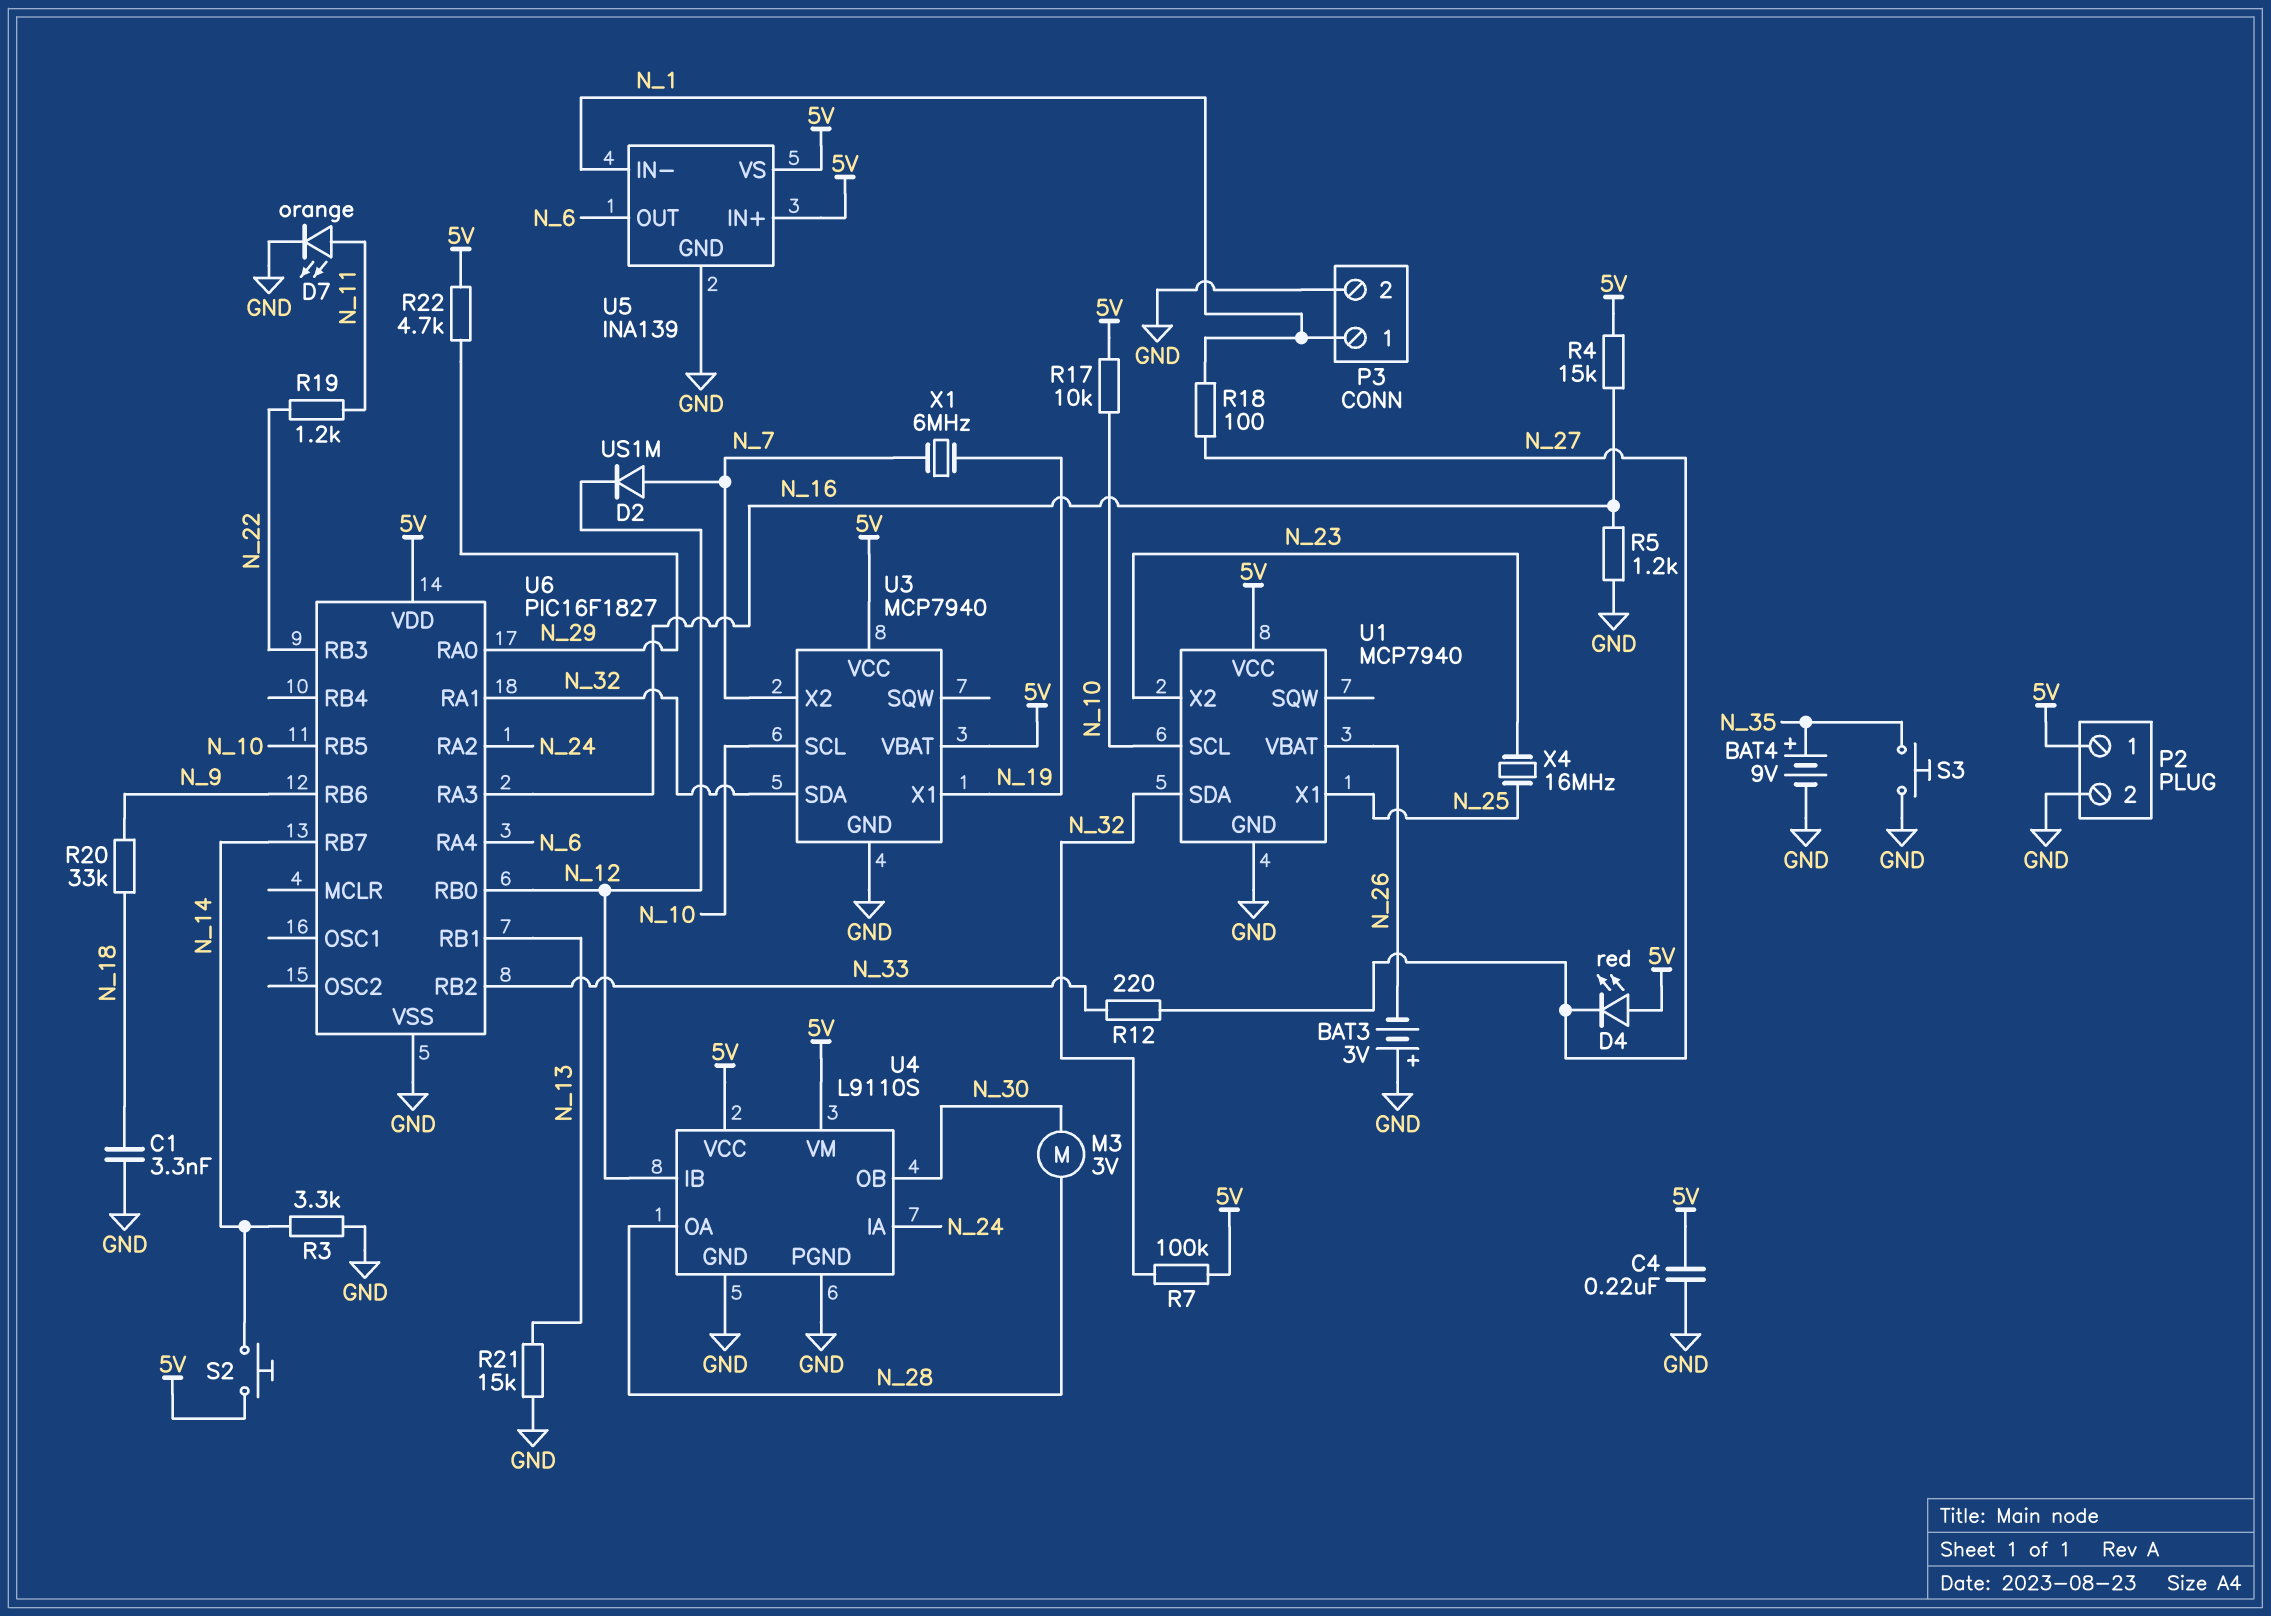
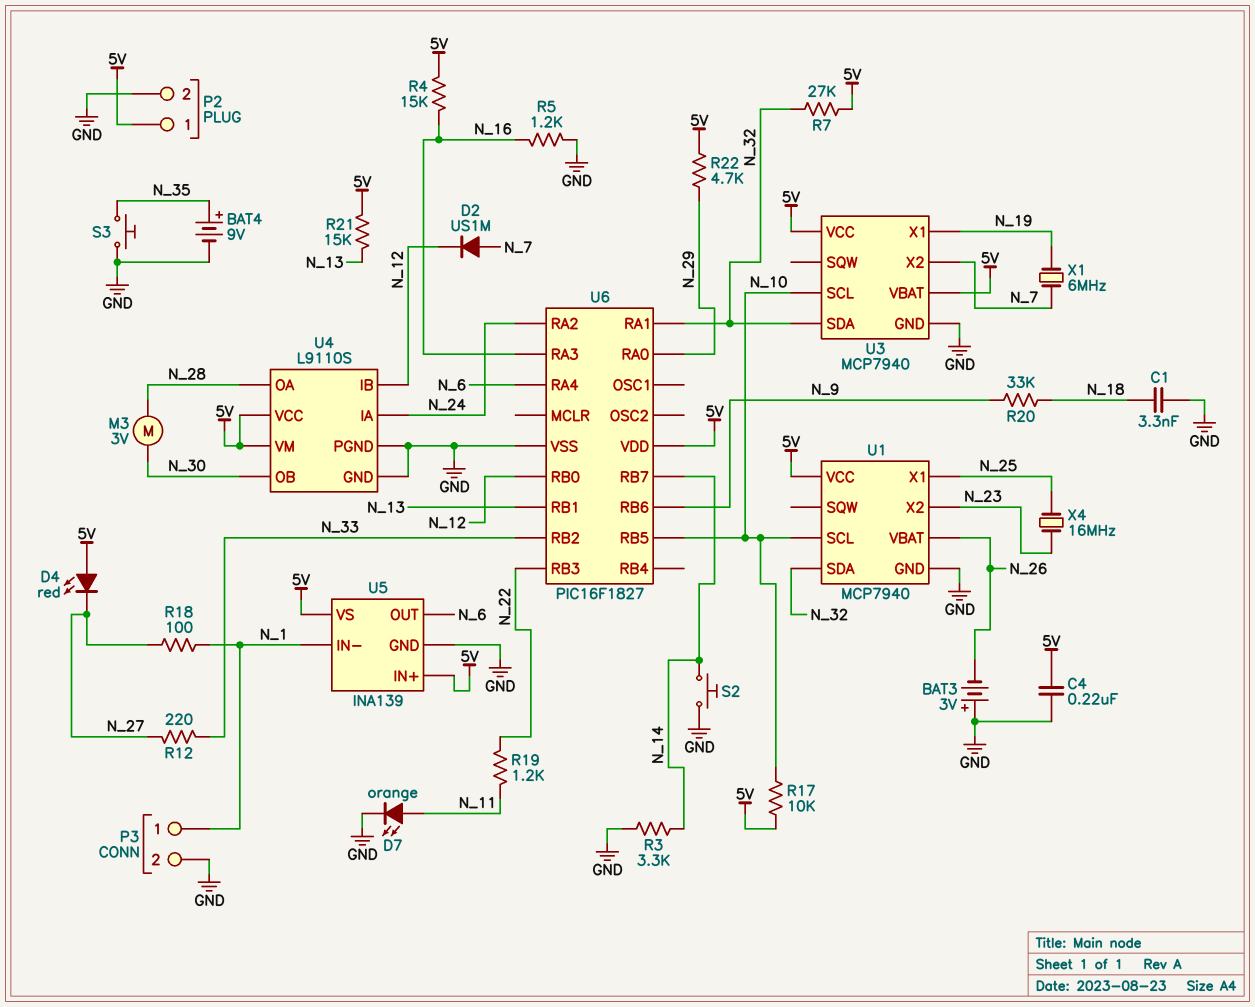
R7: 100k (5V, N_32) -> 27k (5V, N_32)
R21: 15k (GND, N_13) -> 15k (5V, N_13)
S2: button (5V, N_14) -> button (GND, N_14)

